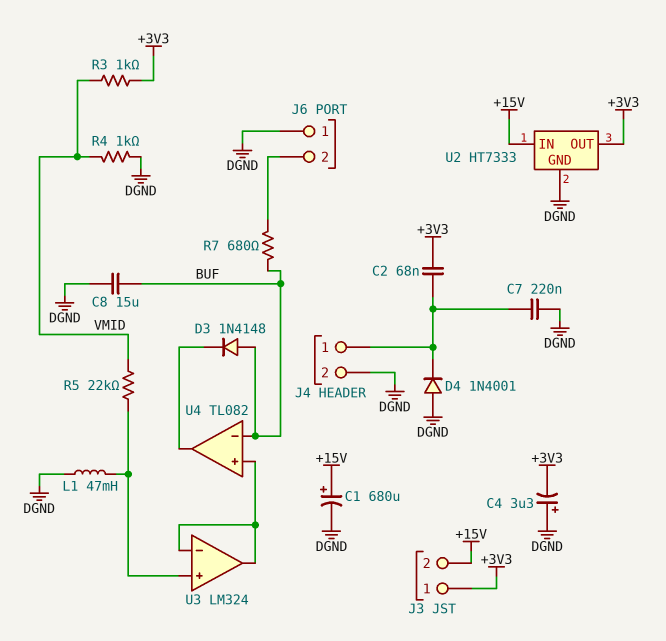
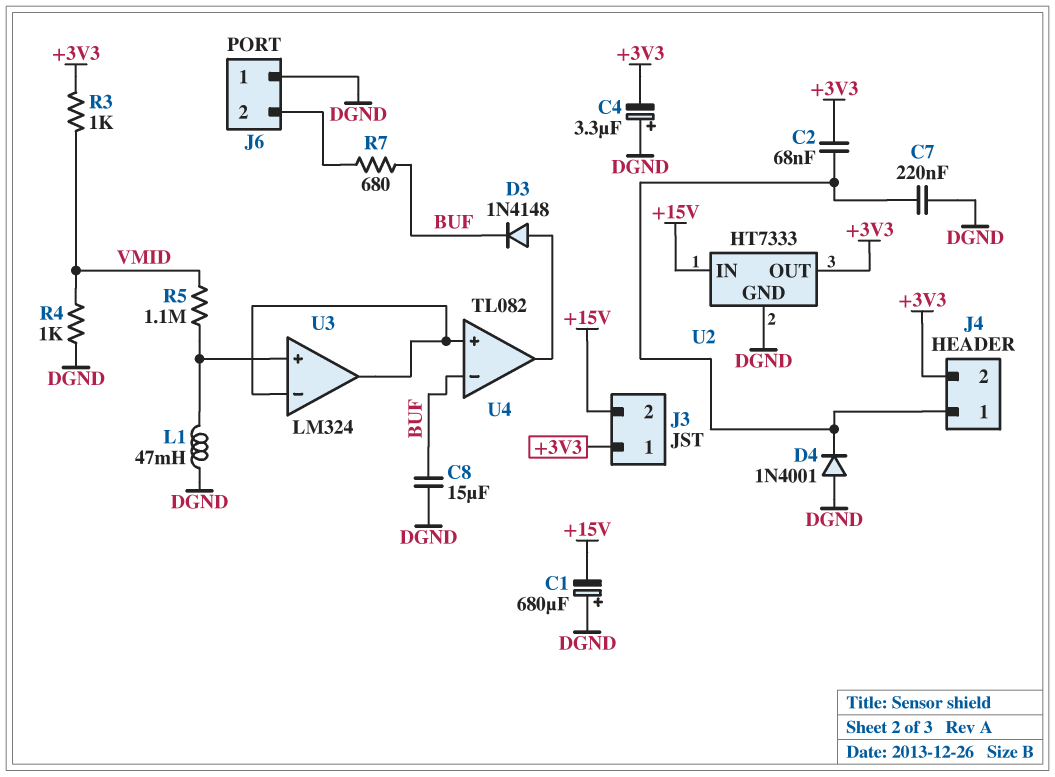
C1: 680uF (plus +15V, minus DGND) -> 680uF (plus DGND, minus +15V)
D3: diode 1N4148 (A BUF, K U4/out) -> diode 1N4148 (A U4/out, K BUF)
J4 pin 2: DGND -> +3V3
R5: 22k (U3/in+, VMID) -> 1.1M (U3/in+, VMID)

